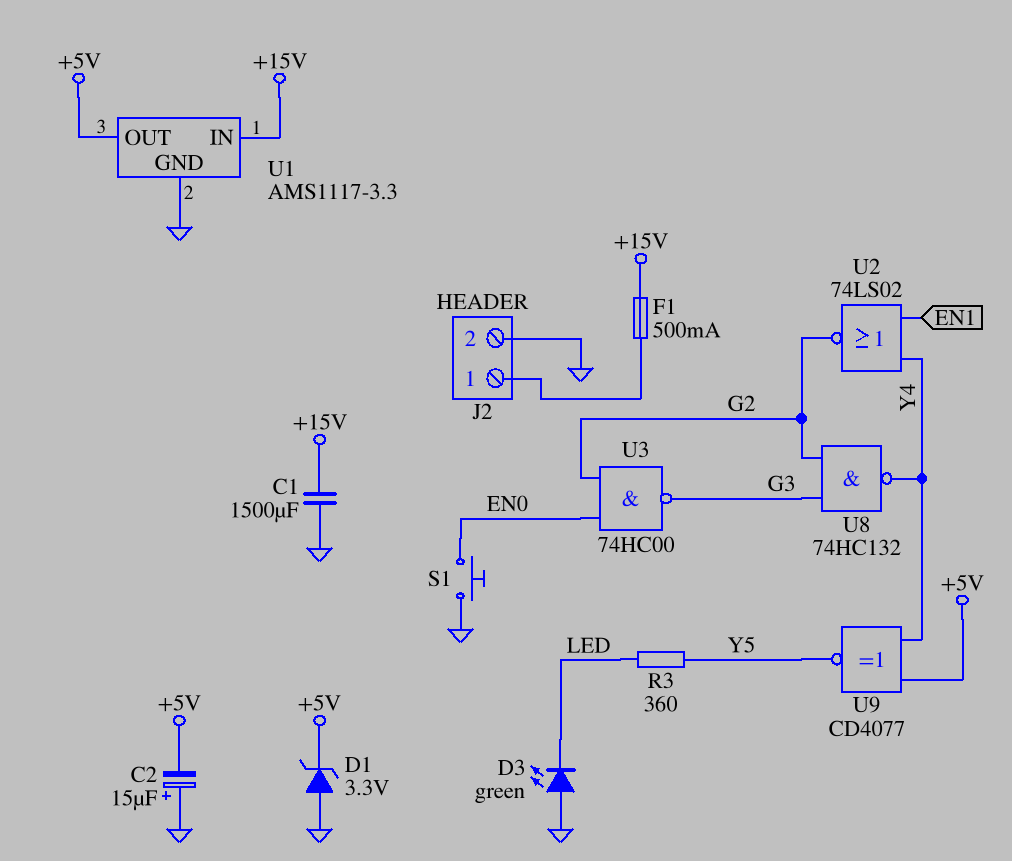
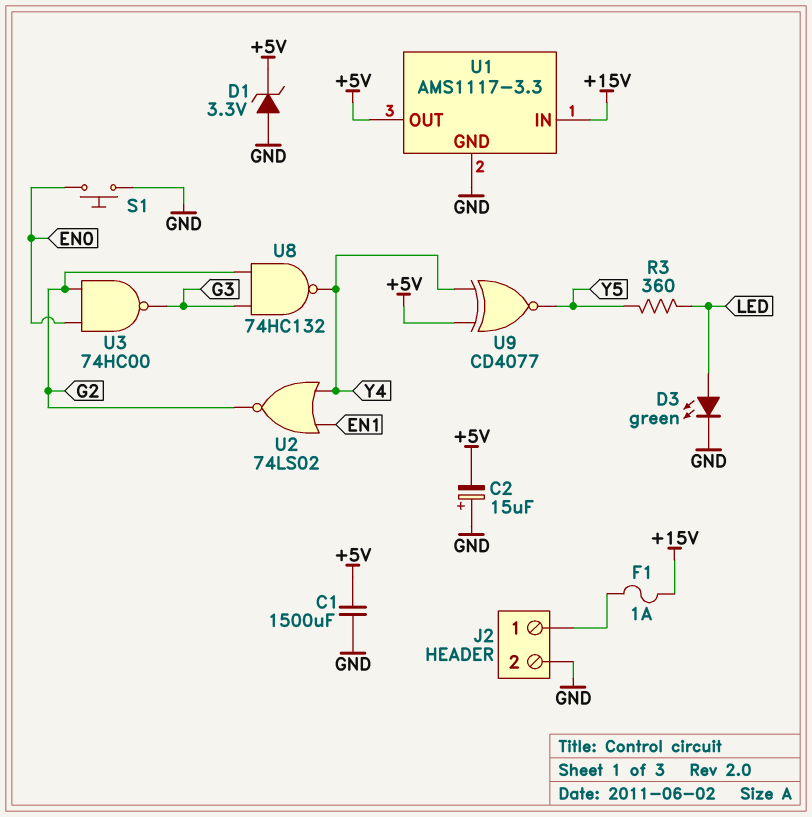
C1: 1500uF (+15V, GND) -> 1500uF (+5V, GND)
D3: LED green (A GND, K LED) -> LED green (A LED, K GND)
F1: 500mA (+15V, J2/1) -> 1A (+15V, J2/1)

